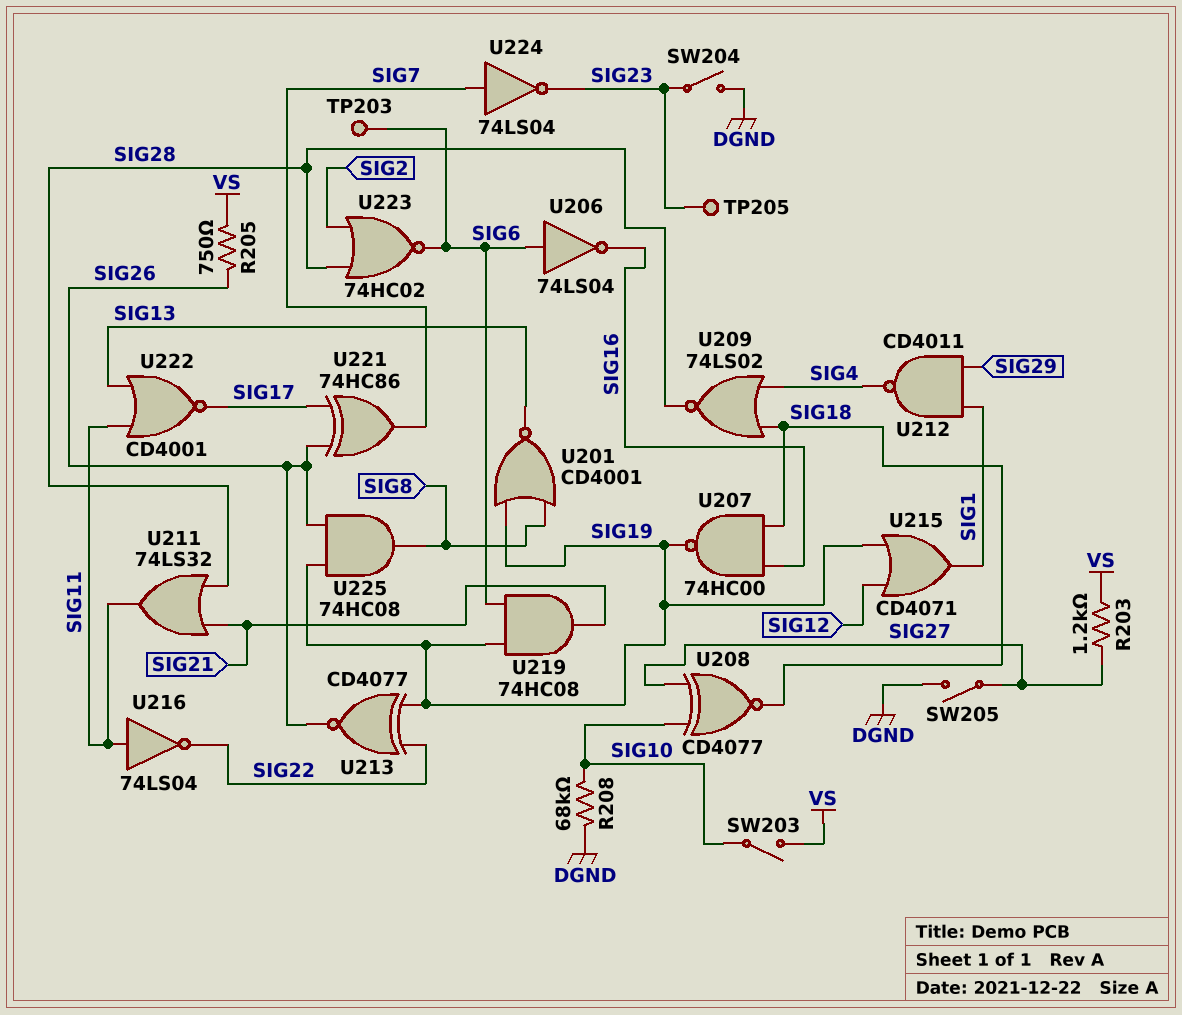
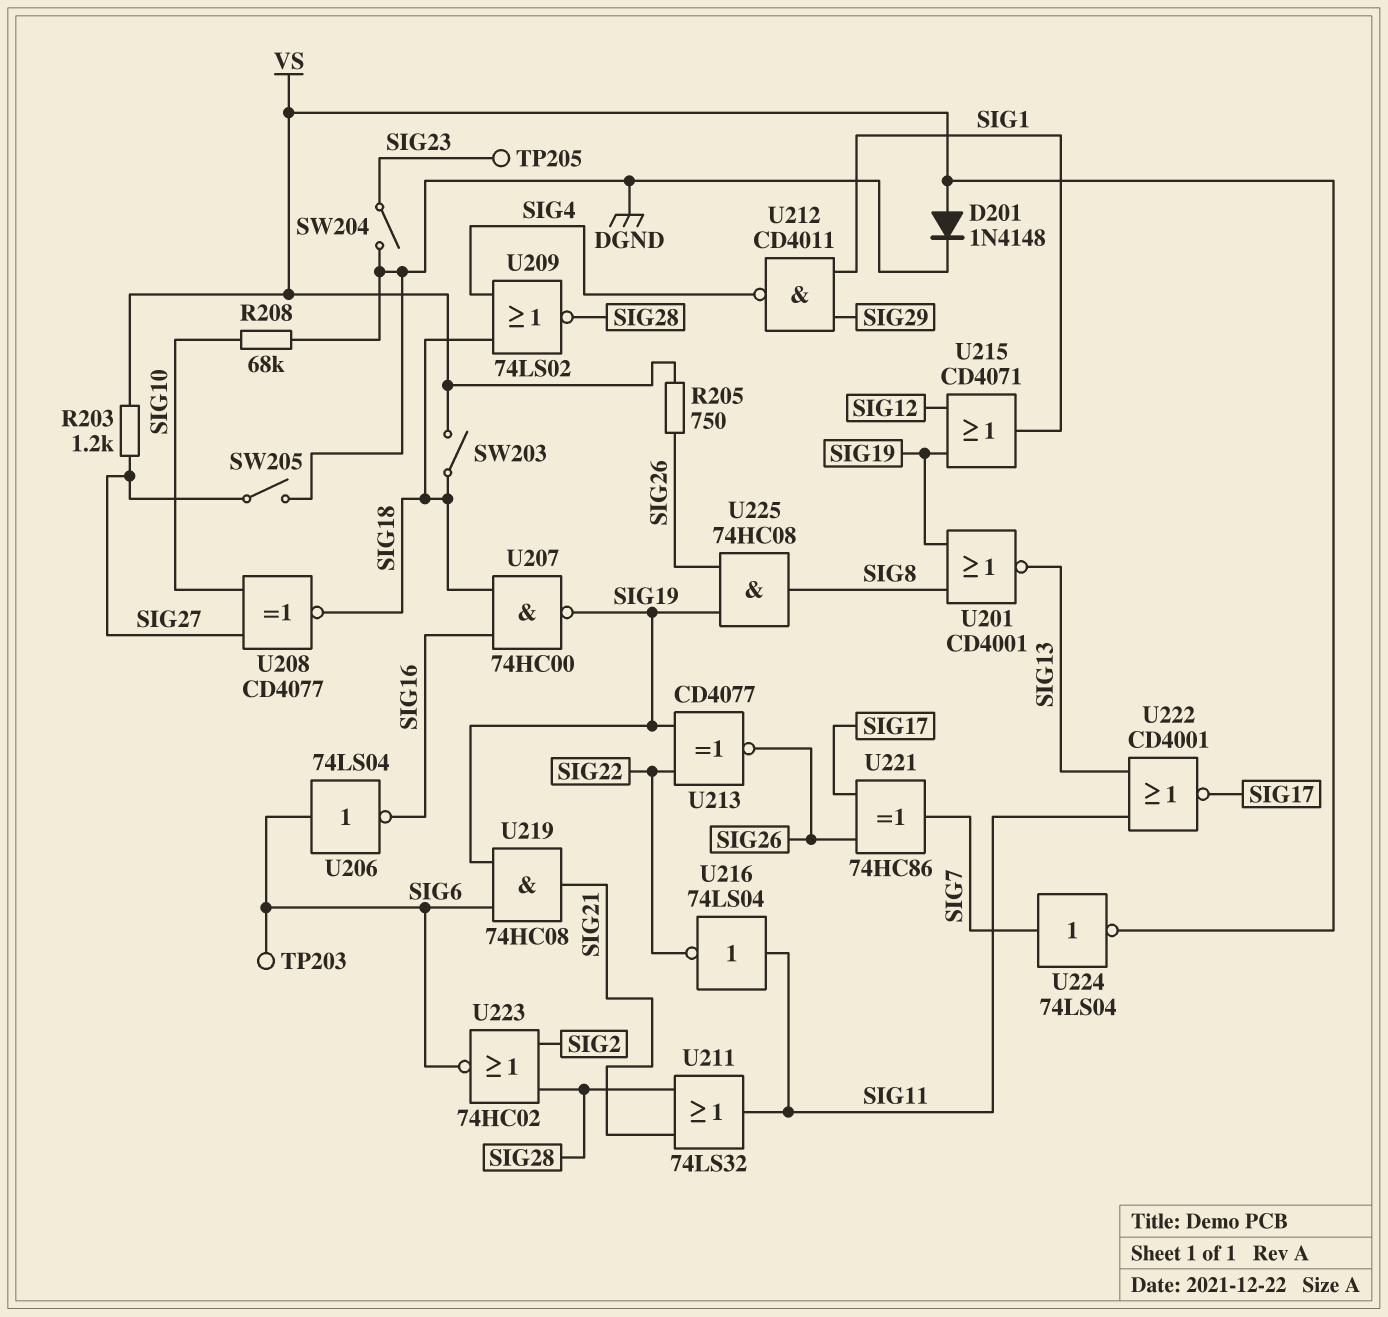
D201: none -> diode 1N4148 (A VS, K DGND)
SW203: switch (SIG10, VS) -> switch (SIG18, VS)
U224: NOT 74LS04 (in SIG7, out SIG23) -> NOT 74LS04 (in SIG7, out VS)

